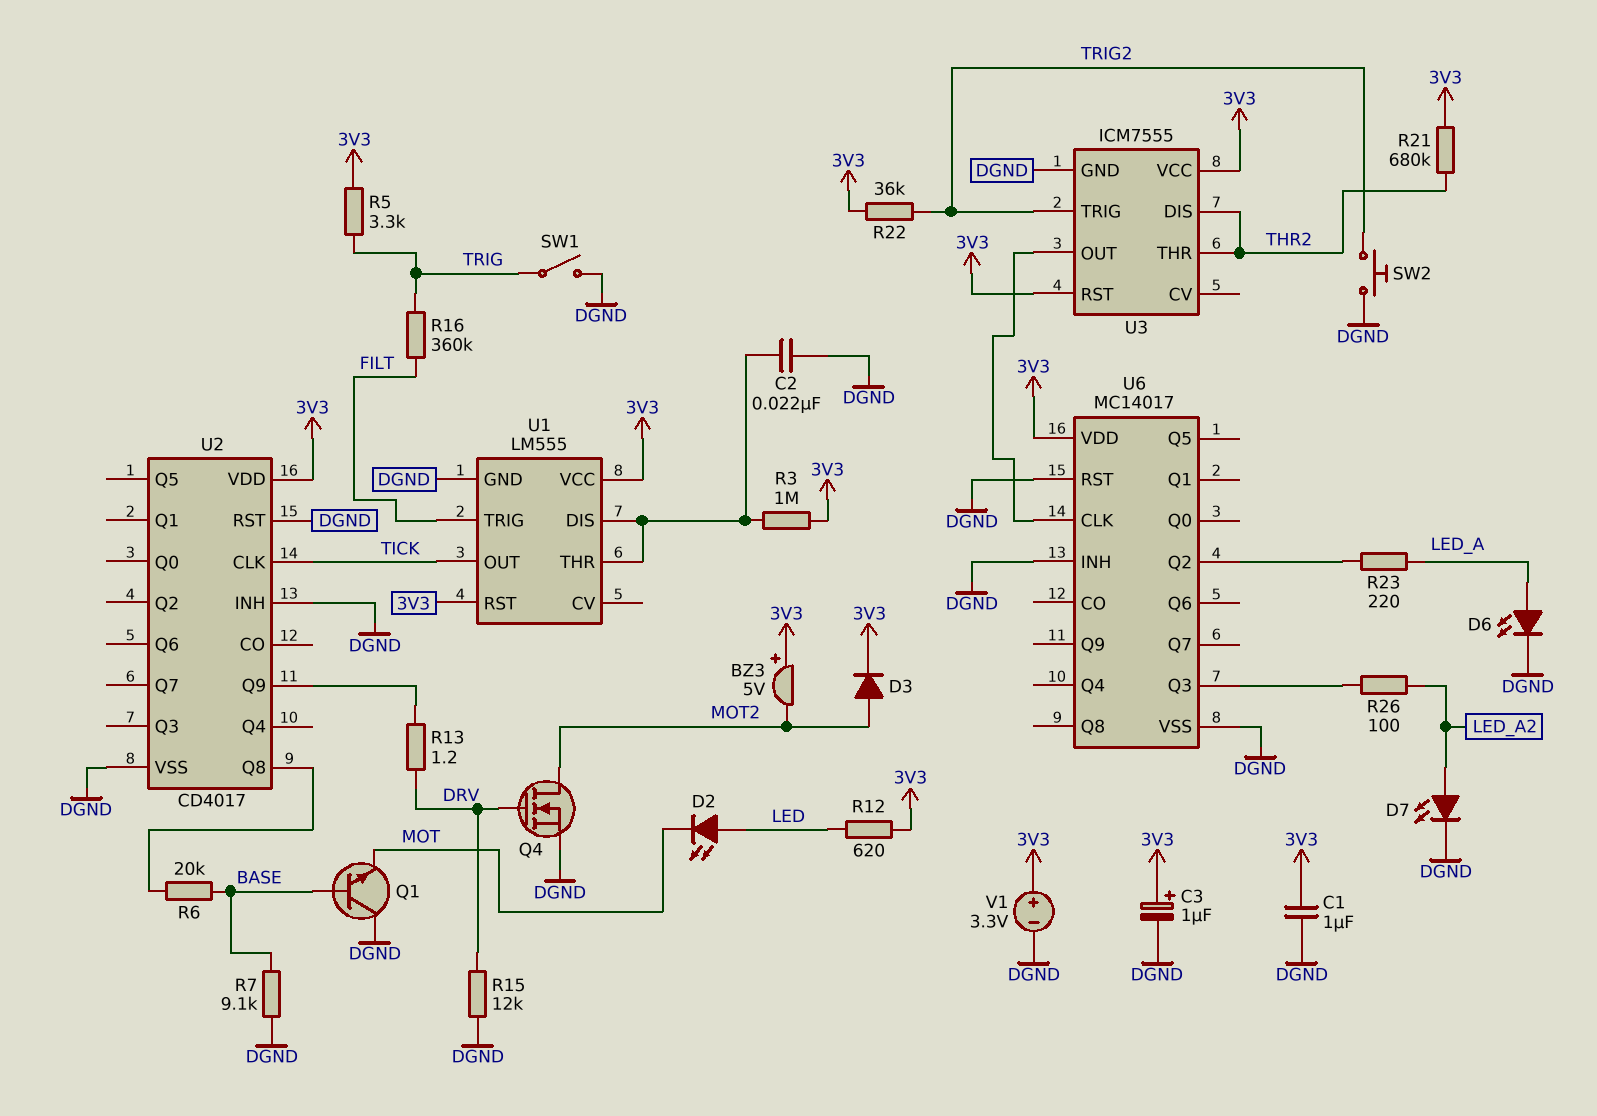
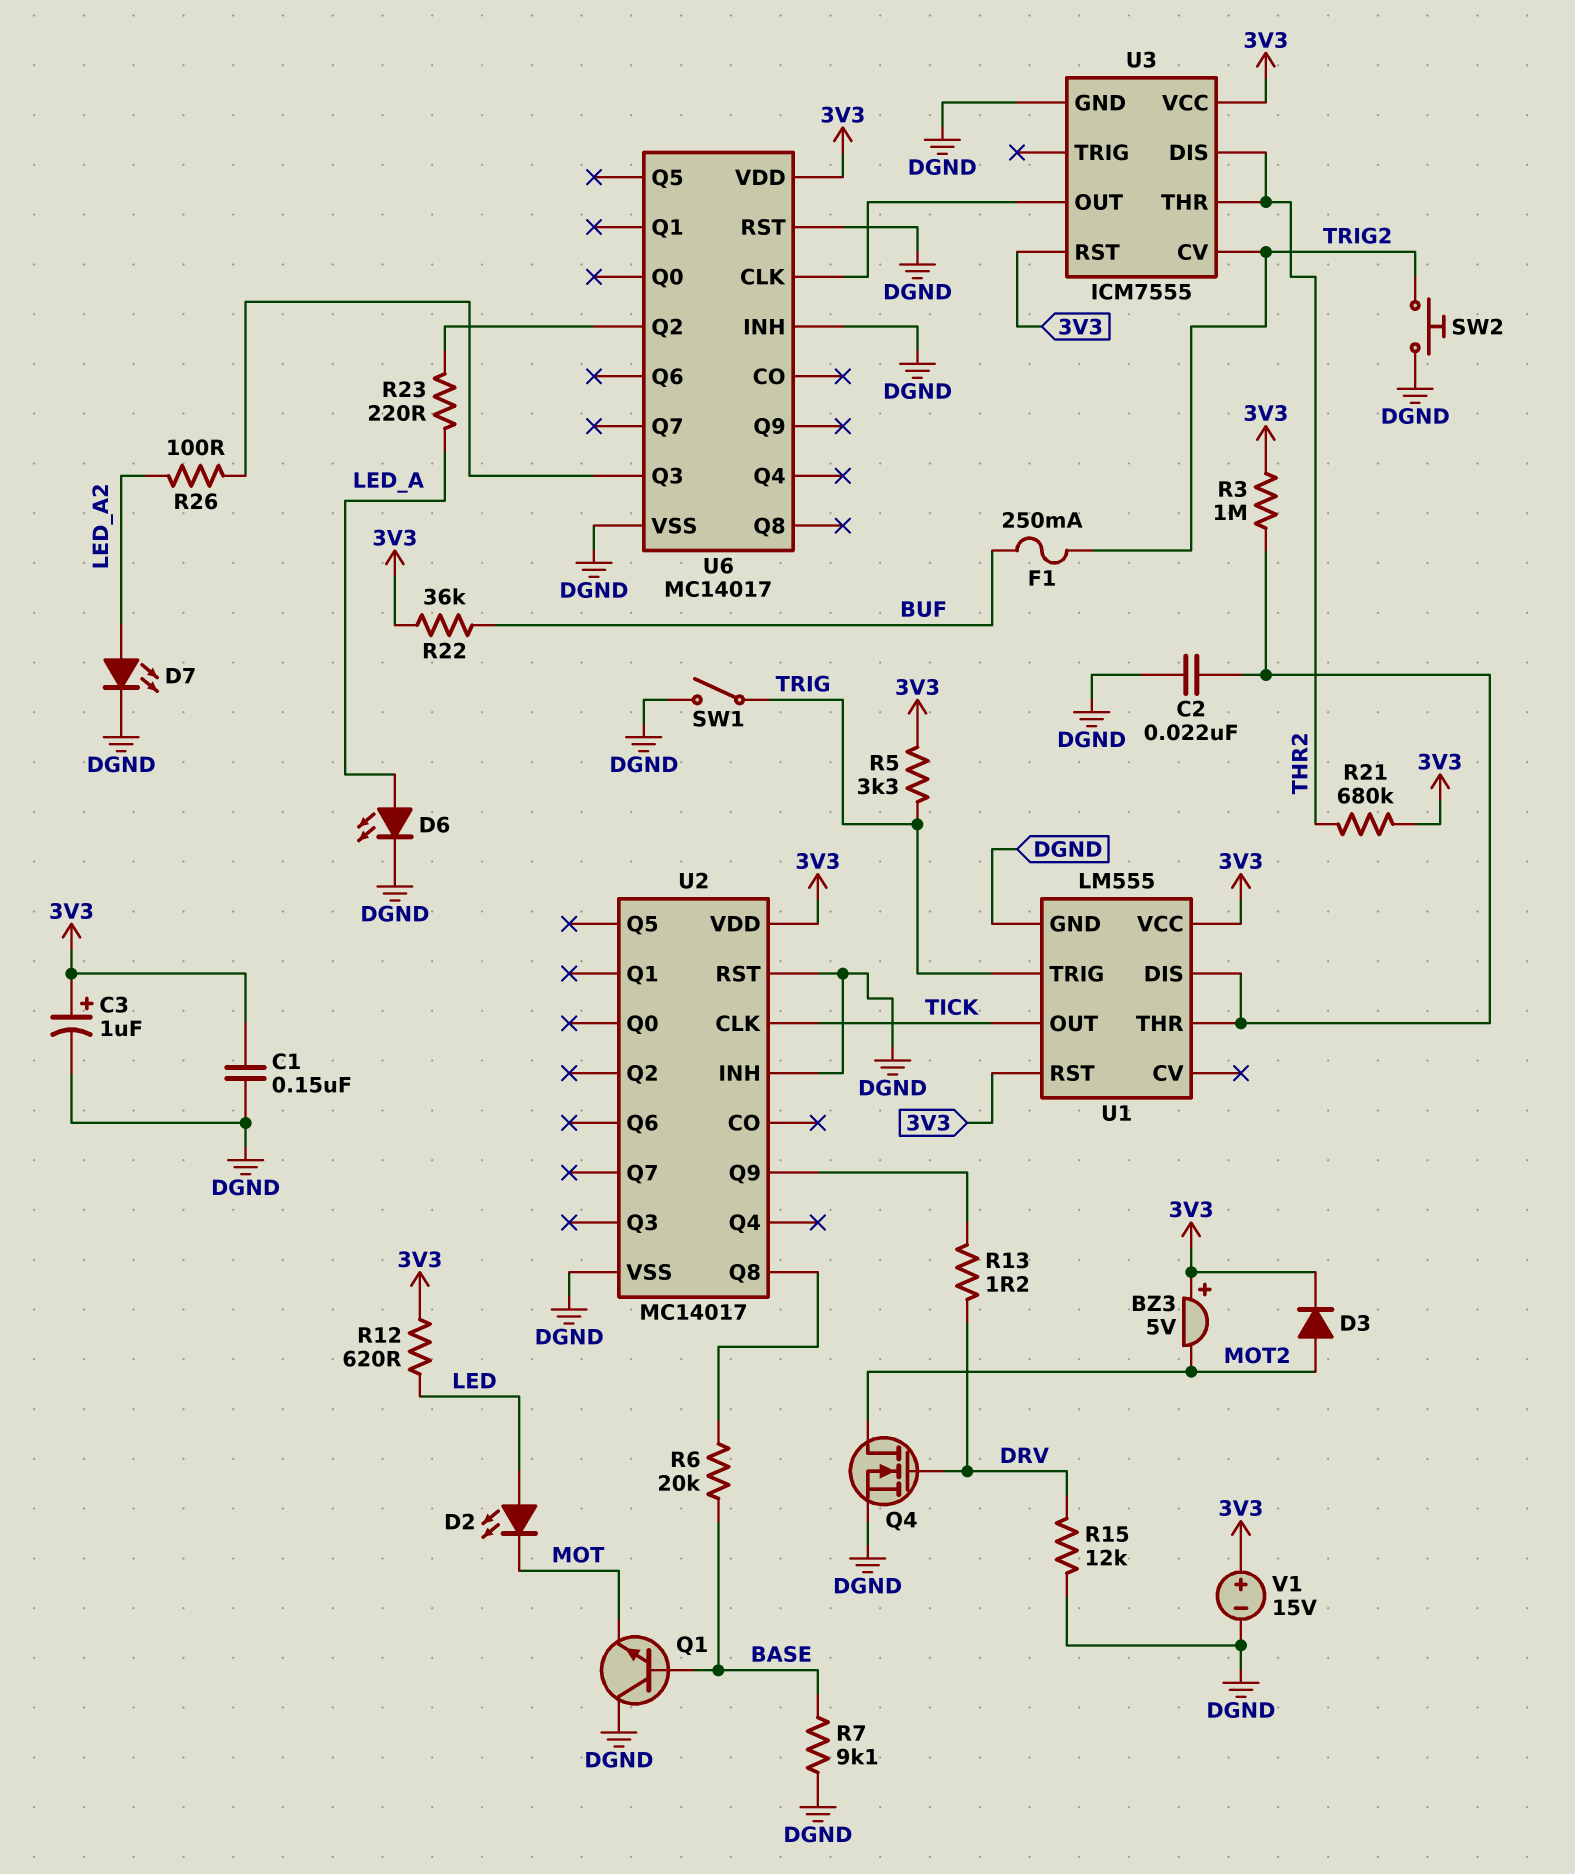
C1: 1uF (3V3, DGND) -> 150nF (3V3, DGND)
F1: none -> 250mA (BUF, TRIG2)
R16: 360k (FILT, TRIG) -> none
R22: 36k (3V3, TRIG2) -> 36k (3V3, BUF)
U1 pin TRIG: FILT -> TRIG
U2: CD4017 -> MC14017
U3 pin CV: none -> TRIG2
U3 pin TRIG: TRIG2 -> none
V1: 3.3V (plus 3V3, minus DGND) -> 15V (plus 3V3, minus DGND)

